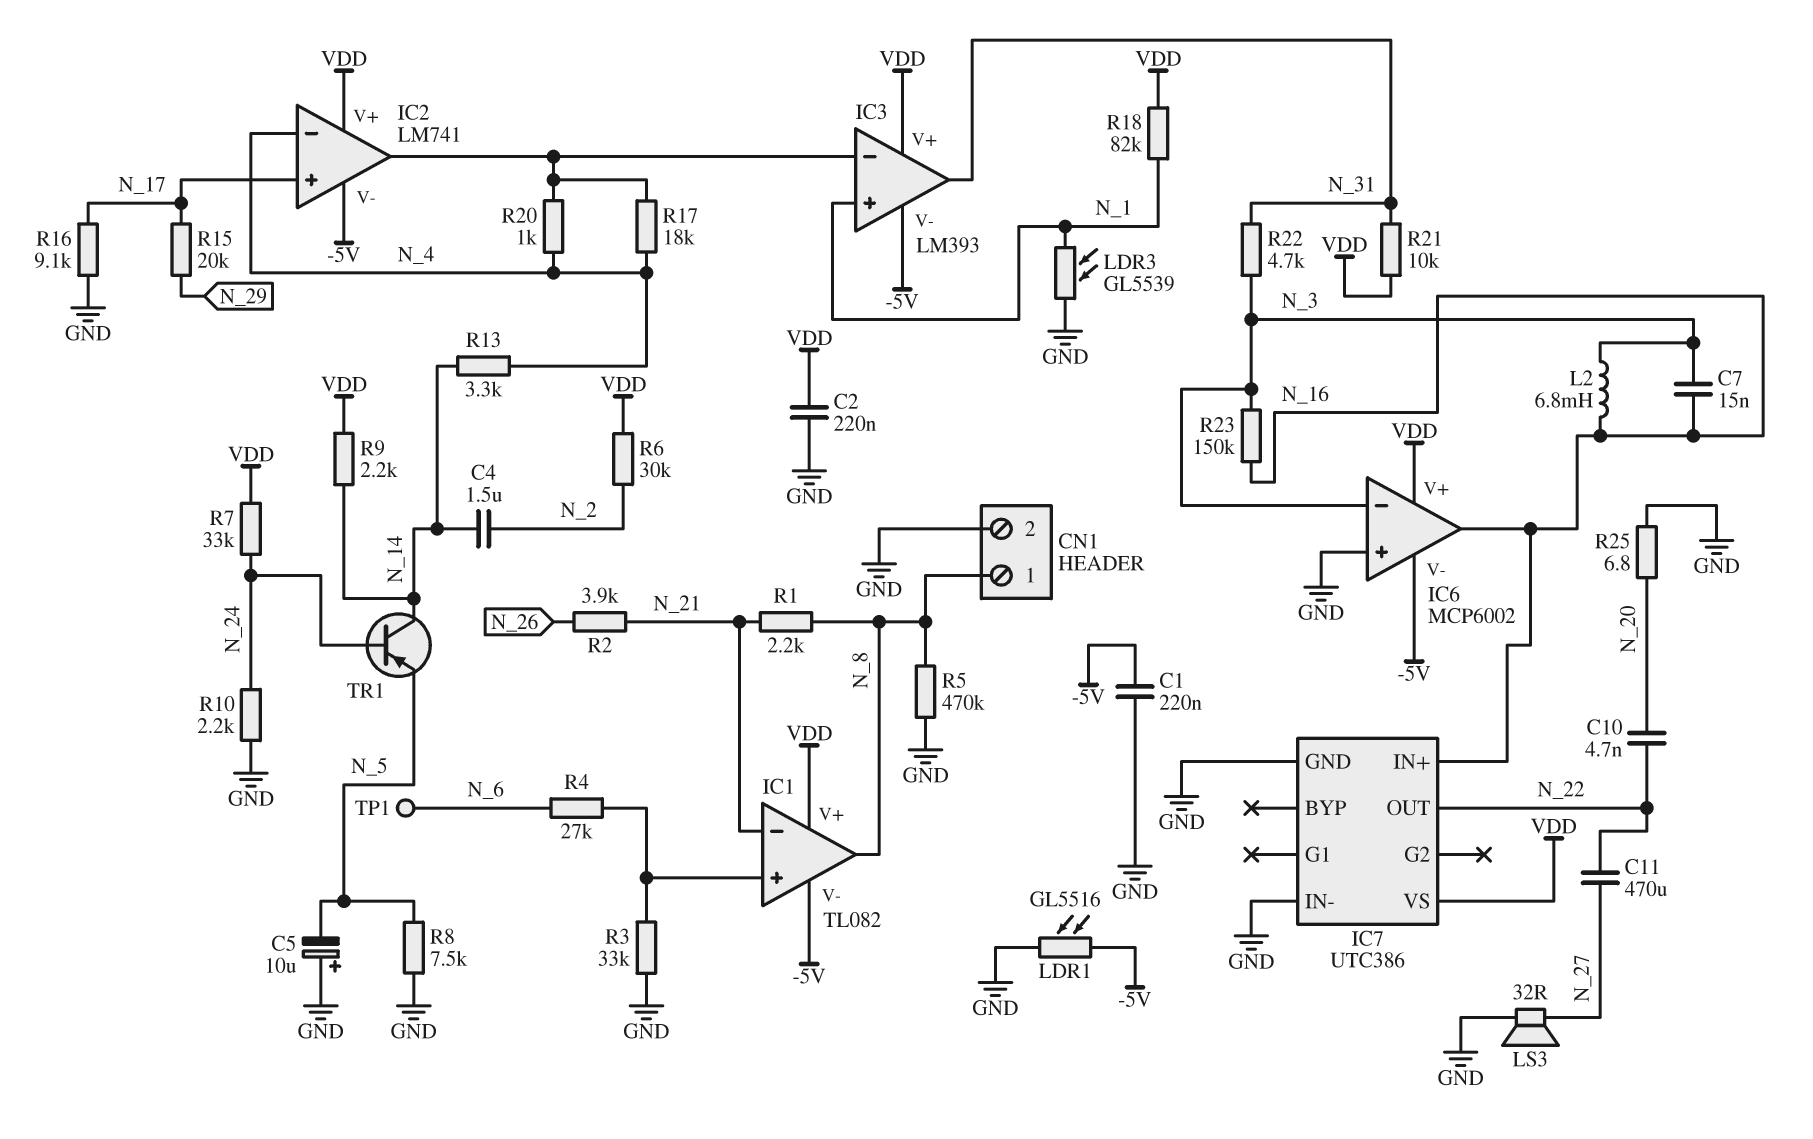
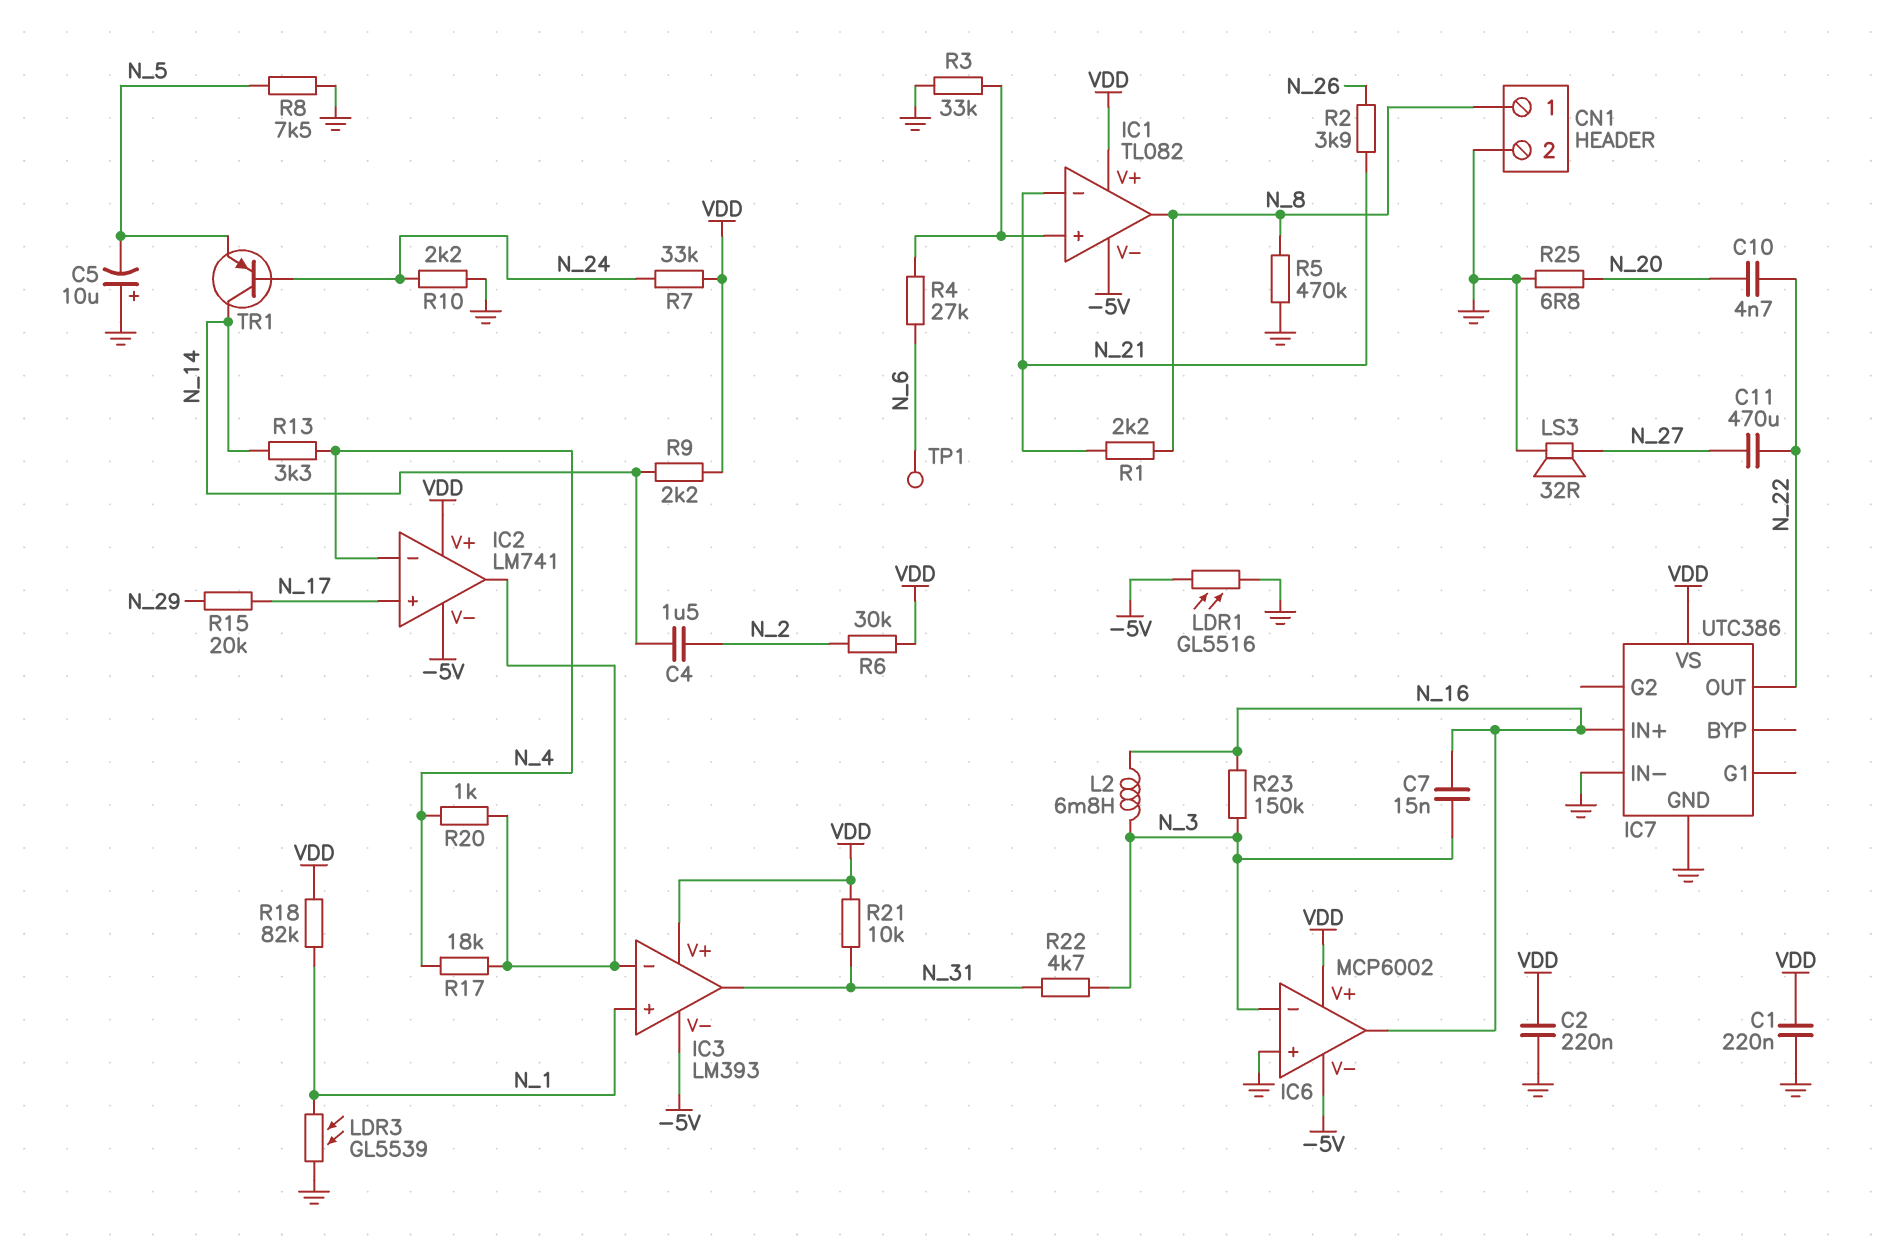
C1: 220nF (-5V, GND) -> 220nF (GND, VDD)
R16: 9.1k (GND, N_17) -> none

